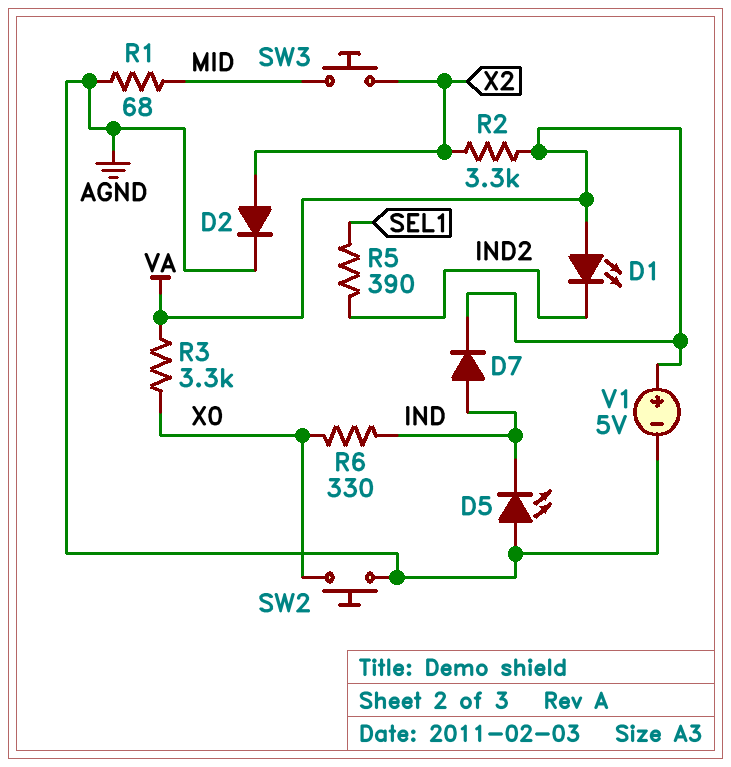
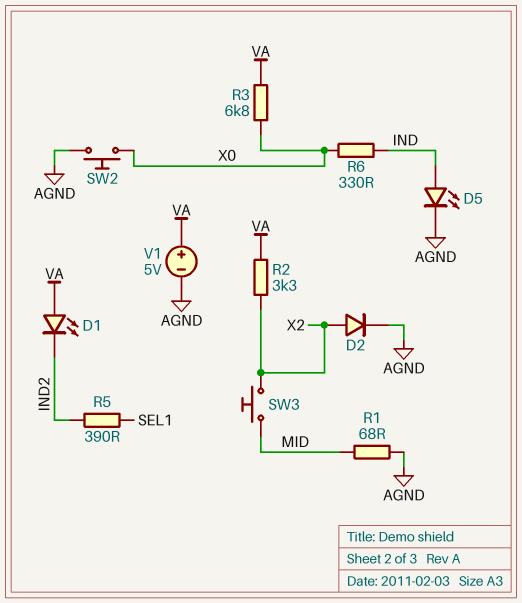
D5: LED (A AGND, K IND) -> LED (A IND, K AGND)
D7: diode (A IND, K VA) -> none
R3: 3.3k (VA, X0) -> 6.8k (VA, X0)

